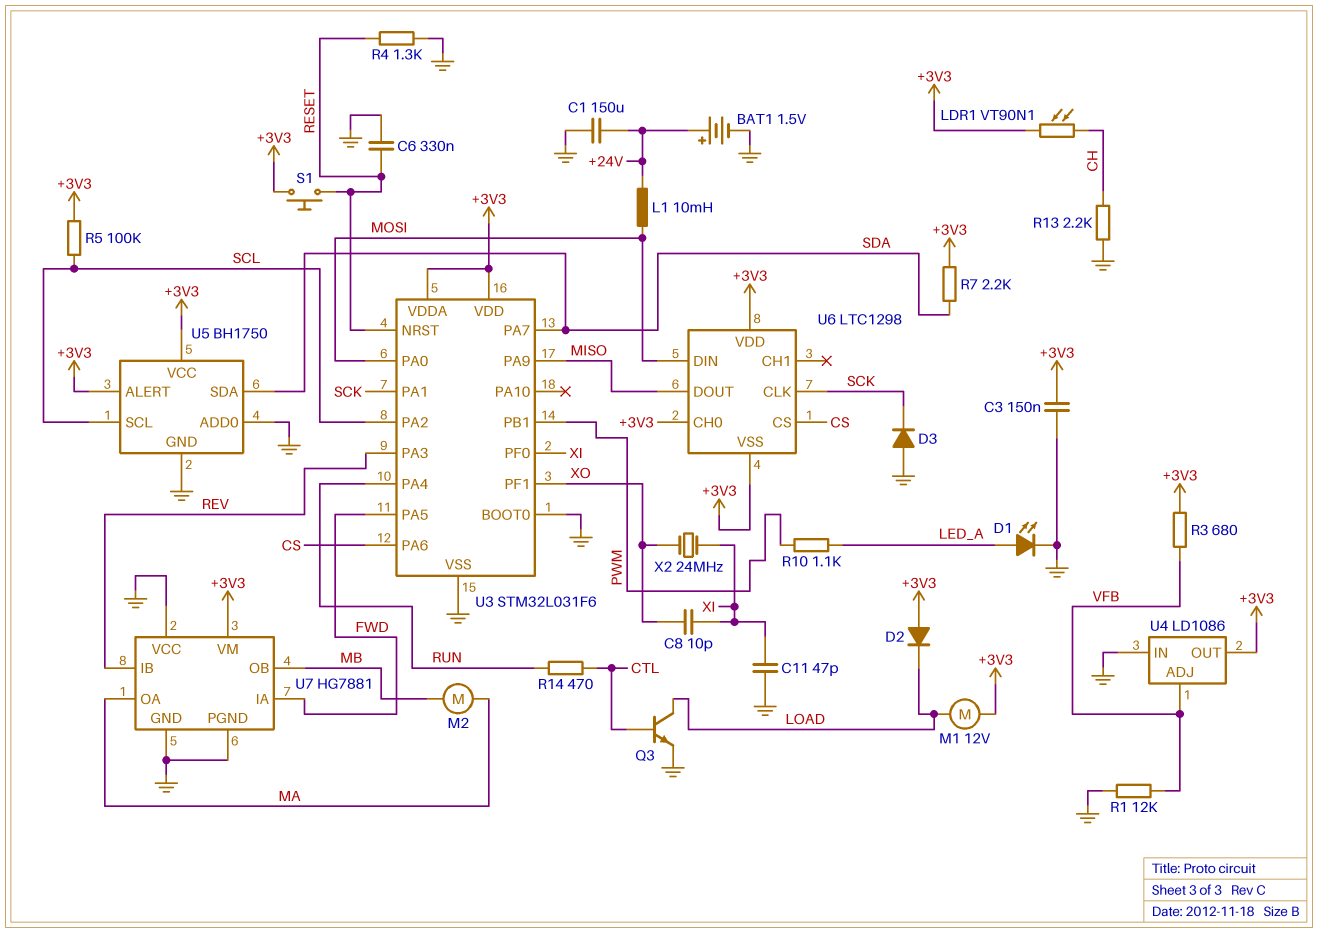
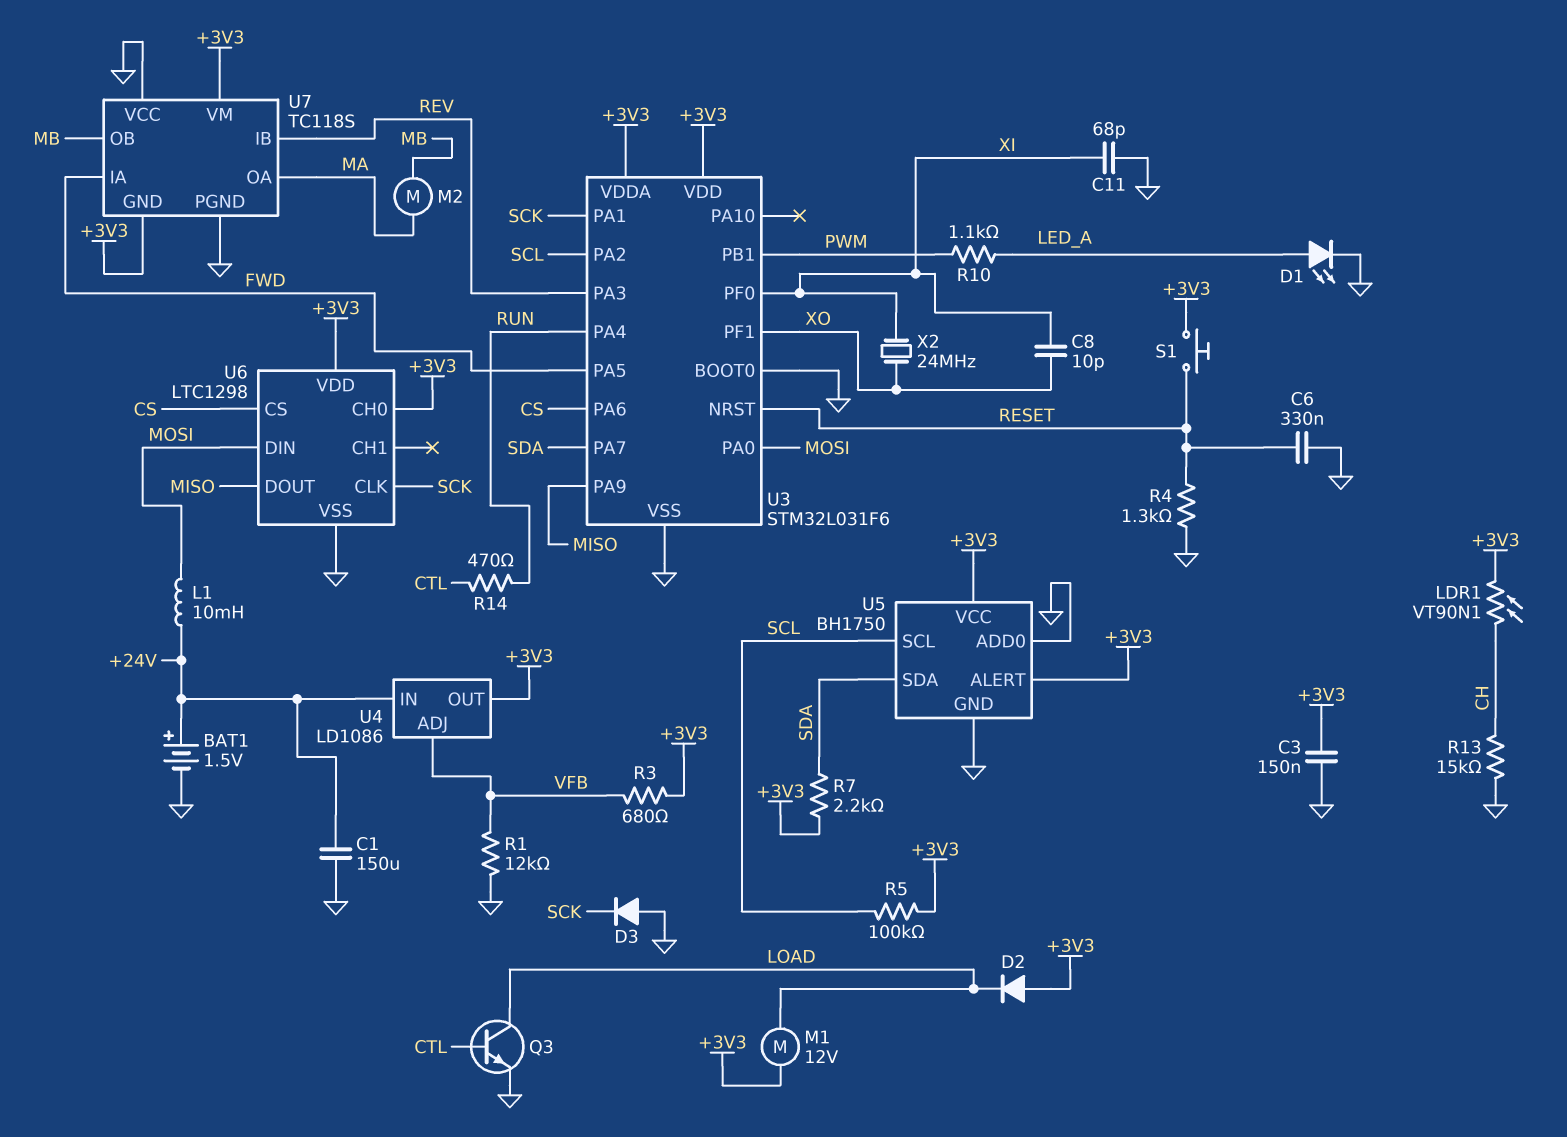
C11: 47pF (GND, XI) -> 68pF (GND, XI)
R13: 2.2k (CH, GND) -> 15k (CH, GND)
U4 pin IN: GND -> +24V
U6 pin VSS: +3V3 -> GND
U7: HG7881 -> TC118S
U7 pin GND: GND -> +3V3

